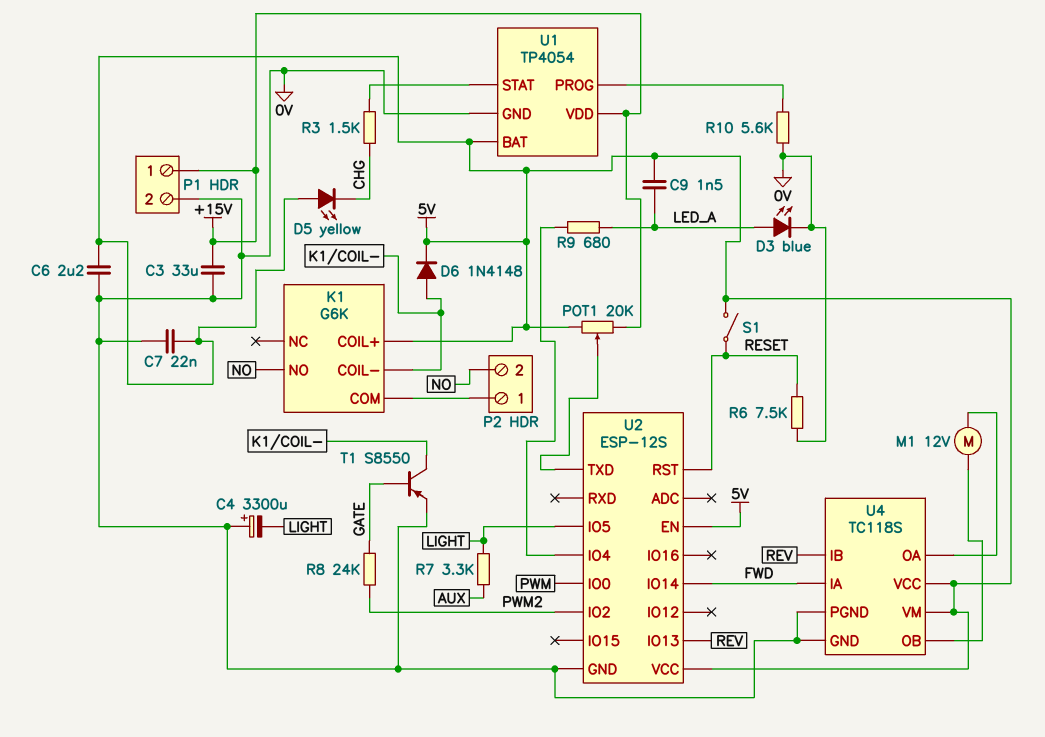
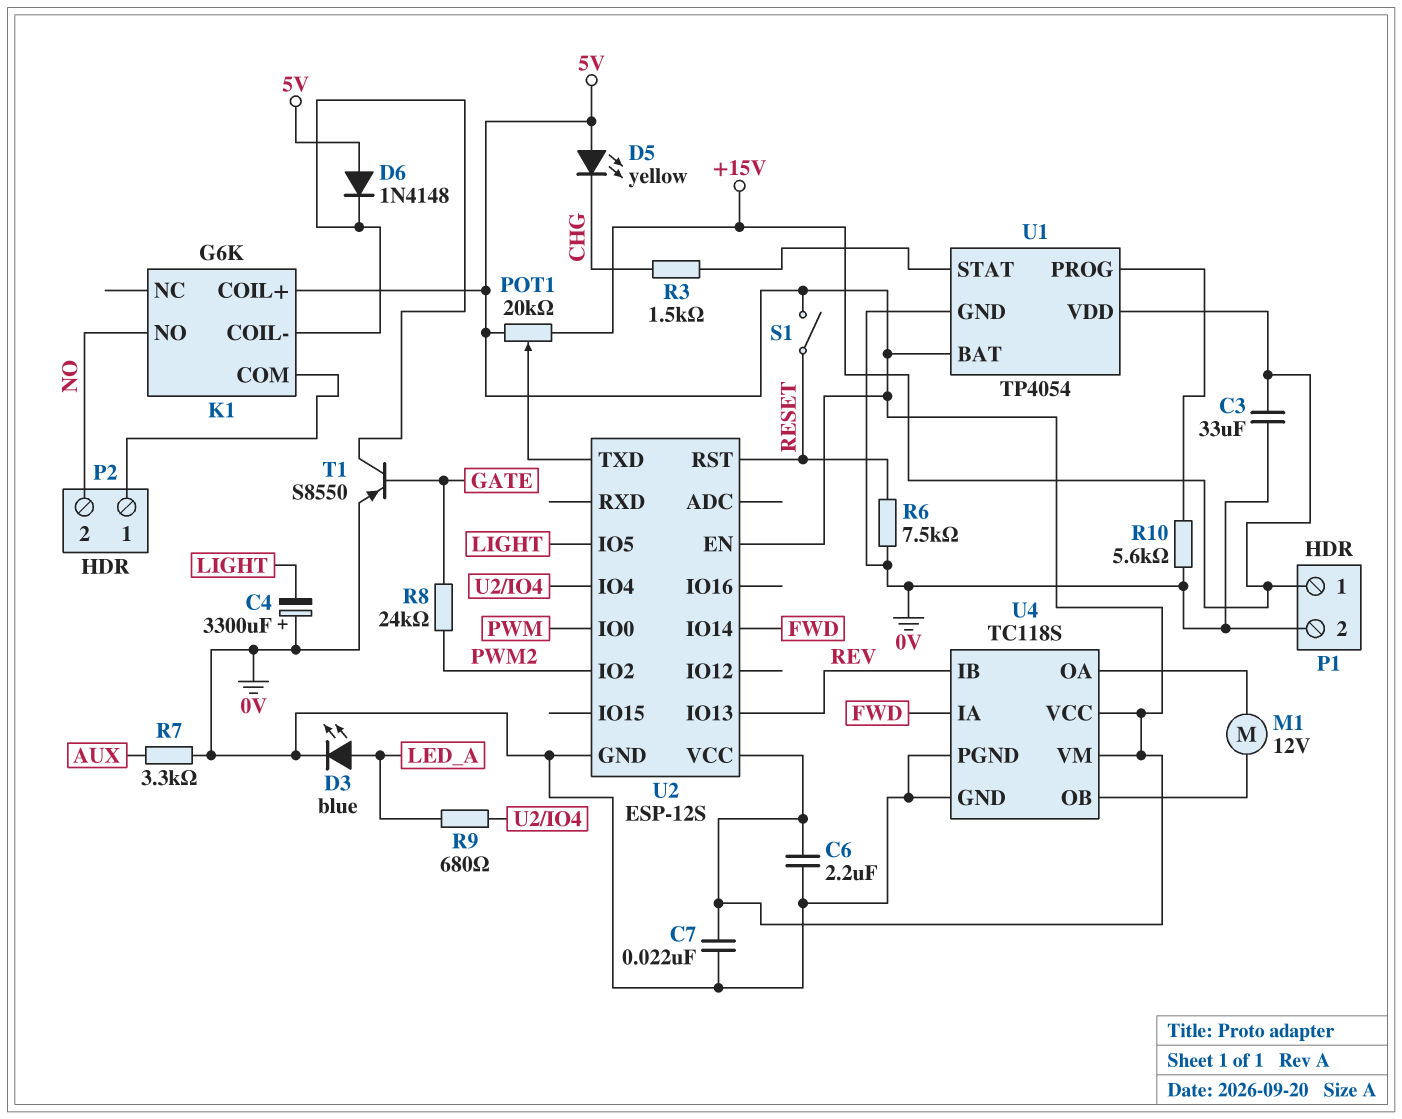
C9: 1.5nF (5V, LED_A) -> none
D6: diode 1N4148 (A K1/COIL-, K 5V) -> diode 1N4148 (A 5V, K K1/COIL-)
R7: 3.3k (AUX, LIGHT) -> 3.3k (0V, AUX)

